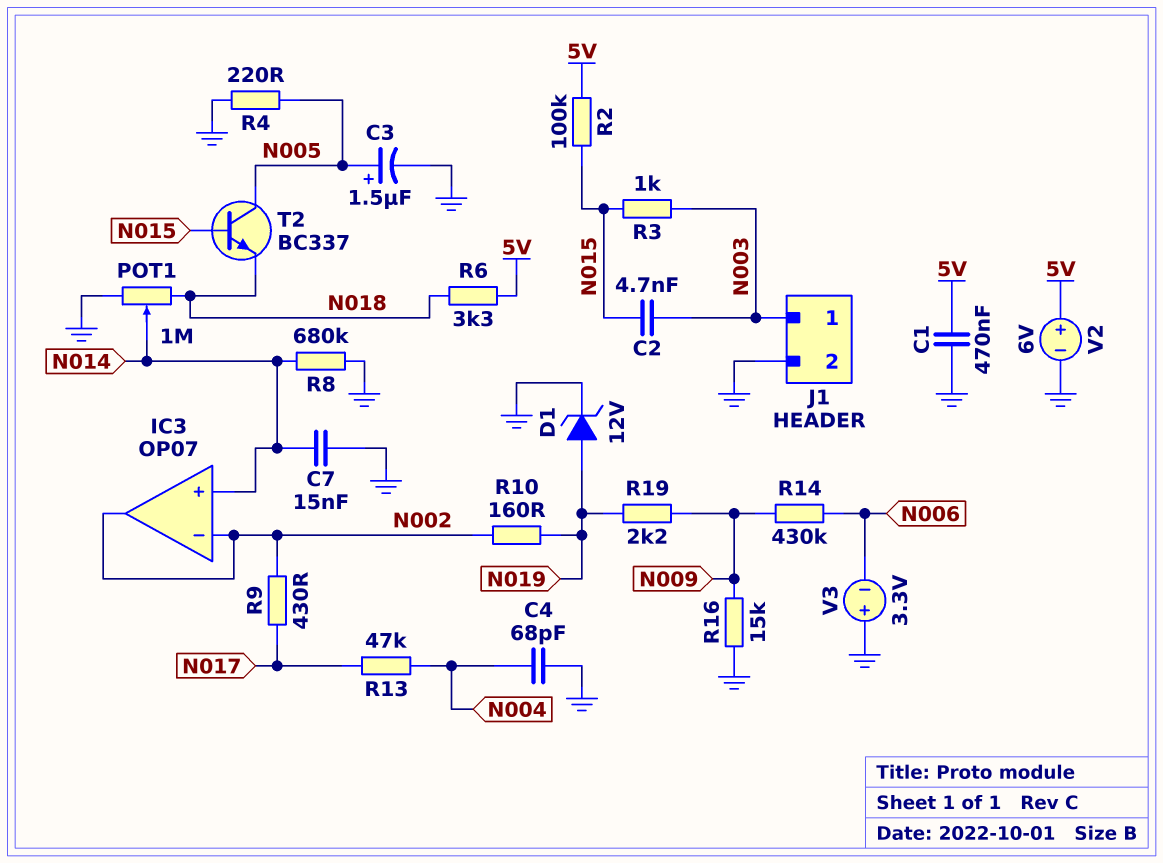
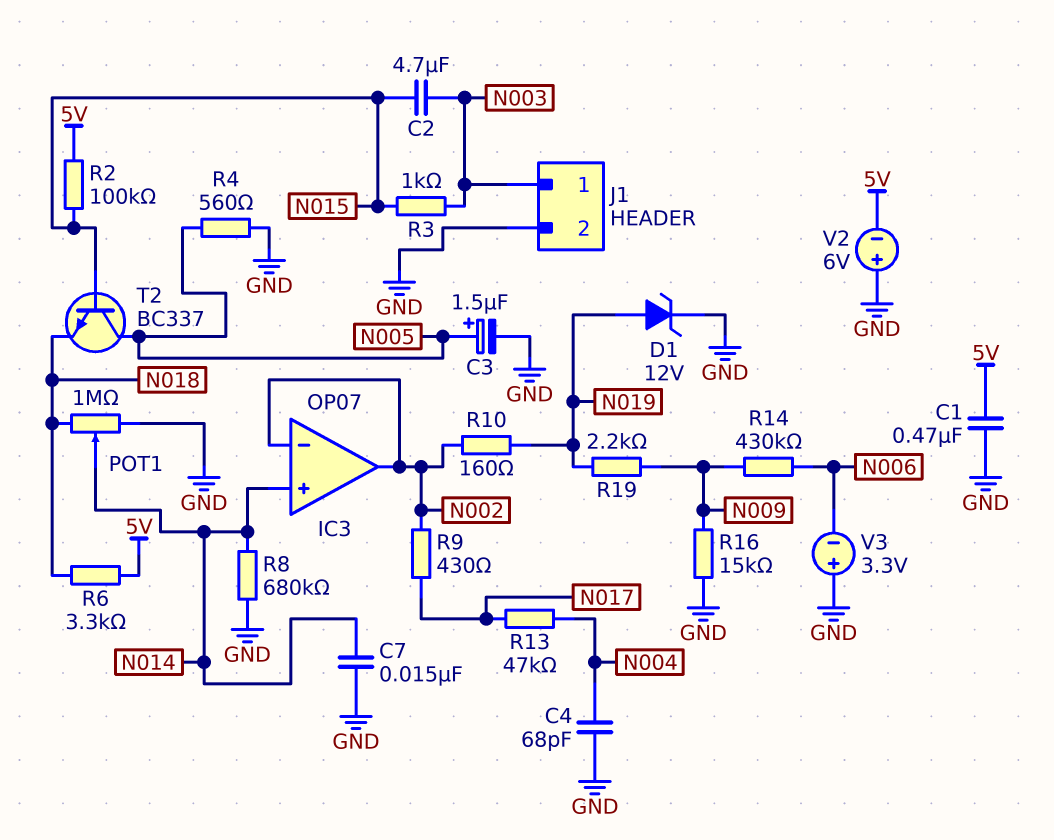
C2: 4.7nF (N003, N015) -> 4.7uF (N003, N015)
R4: 220 (GND, N005) -> 560 (GND, N005)
V2: 6V (plus 5V, minus GND) -> 6V (plus GND, minus 5V)

